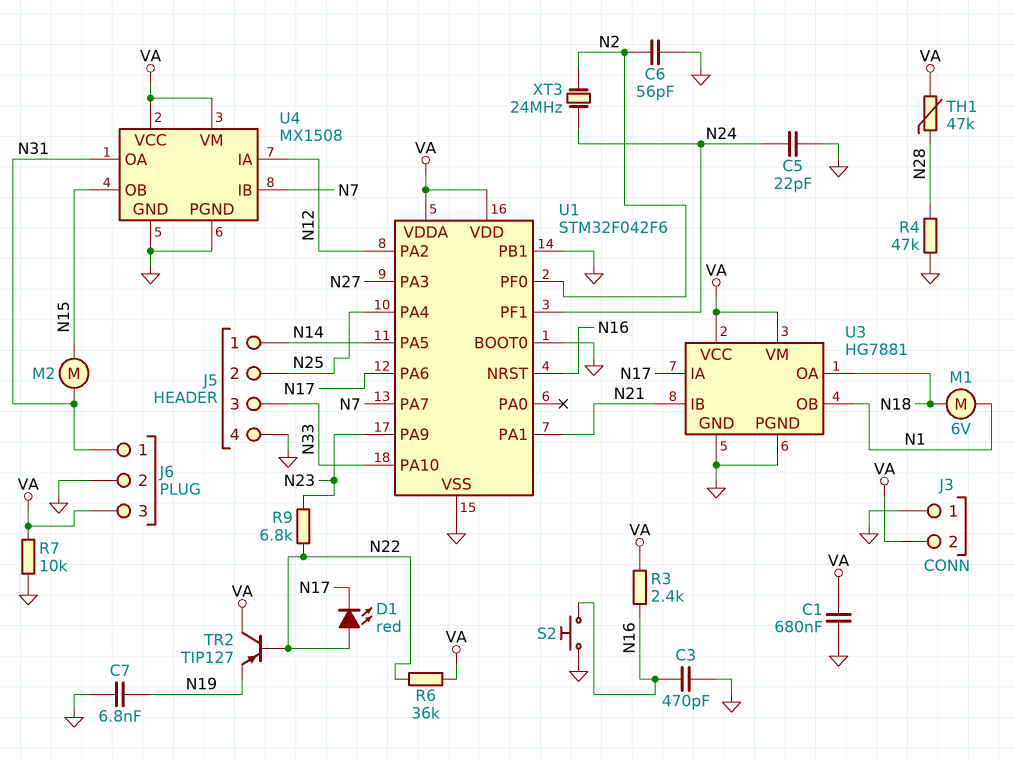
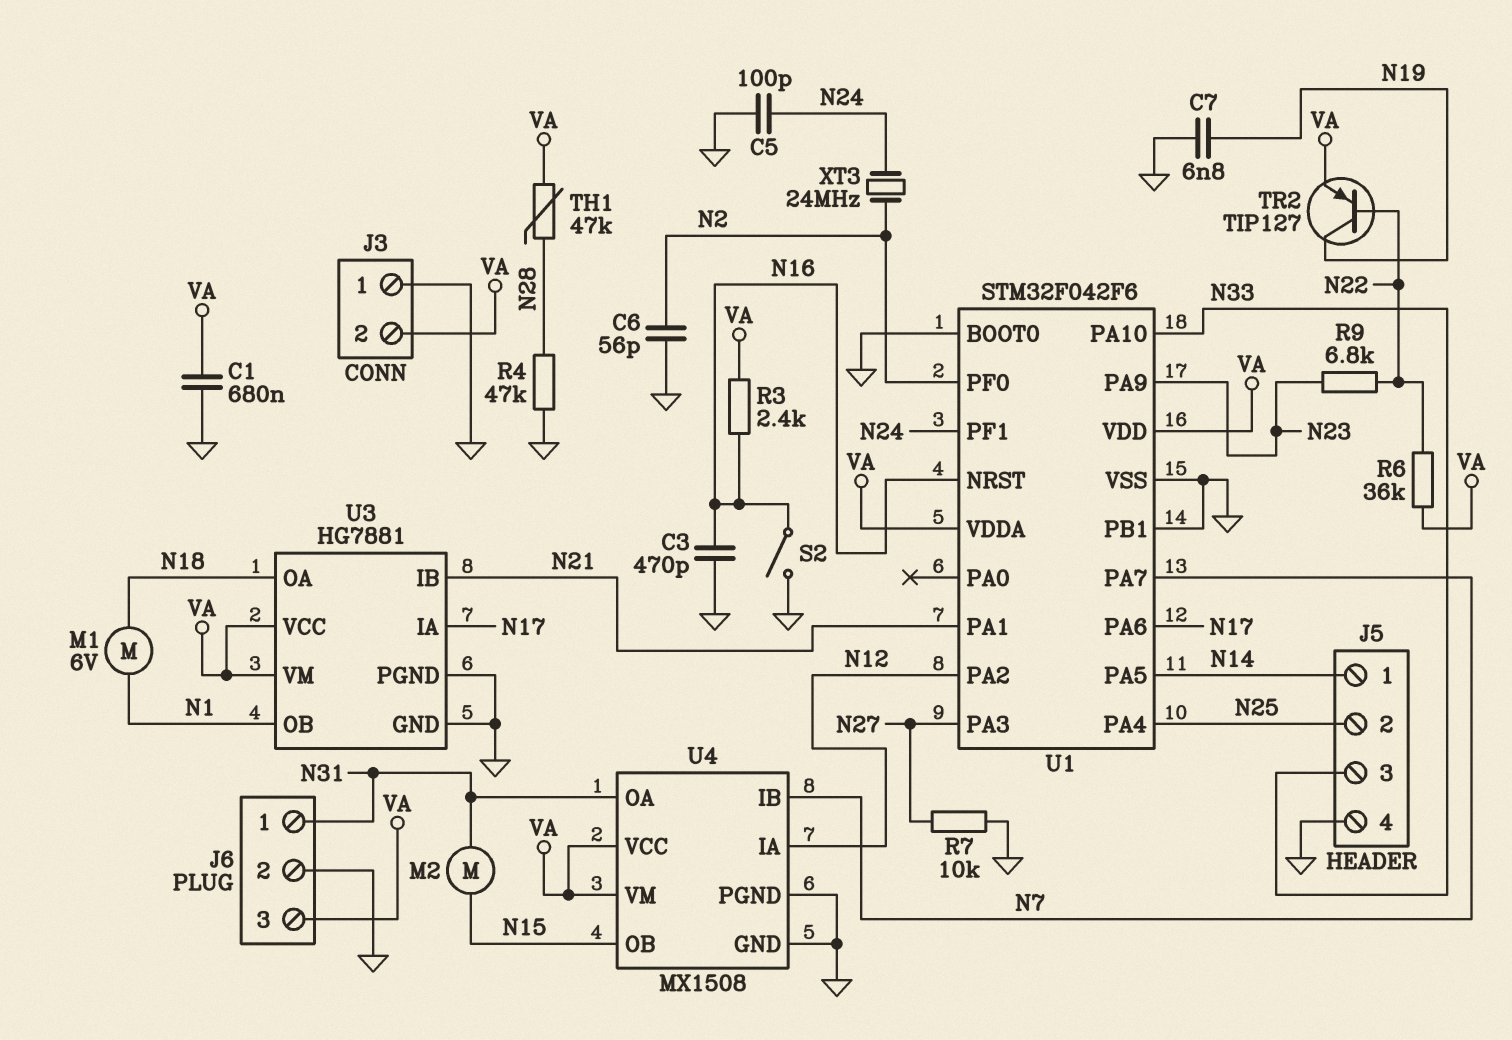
C5: 22pF (GND, N24) -> 100pF (GND, N24)
D1: LED red (A N22, K N17) -> none
R7: 10k (GND, VA) -> 10k (GND, N27)
S2: button (GND, N16) -> switch (GND, N16)
TR2: PNP TIP127 (B N22, C VA, E N19) -> PNP TIP127 (B N22, C N19, E VA)

